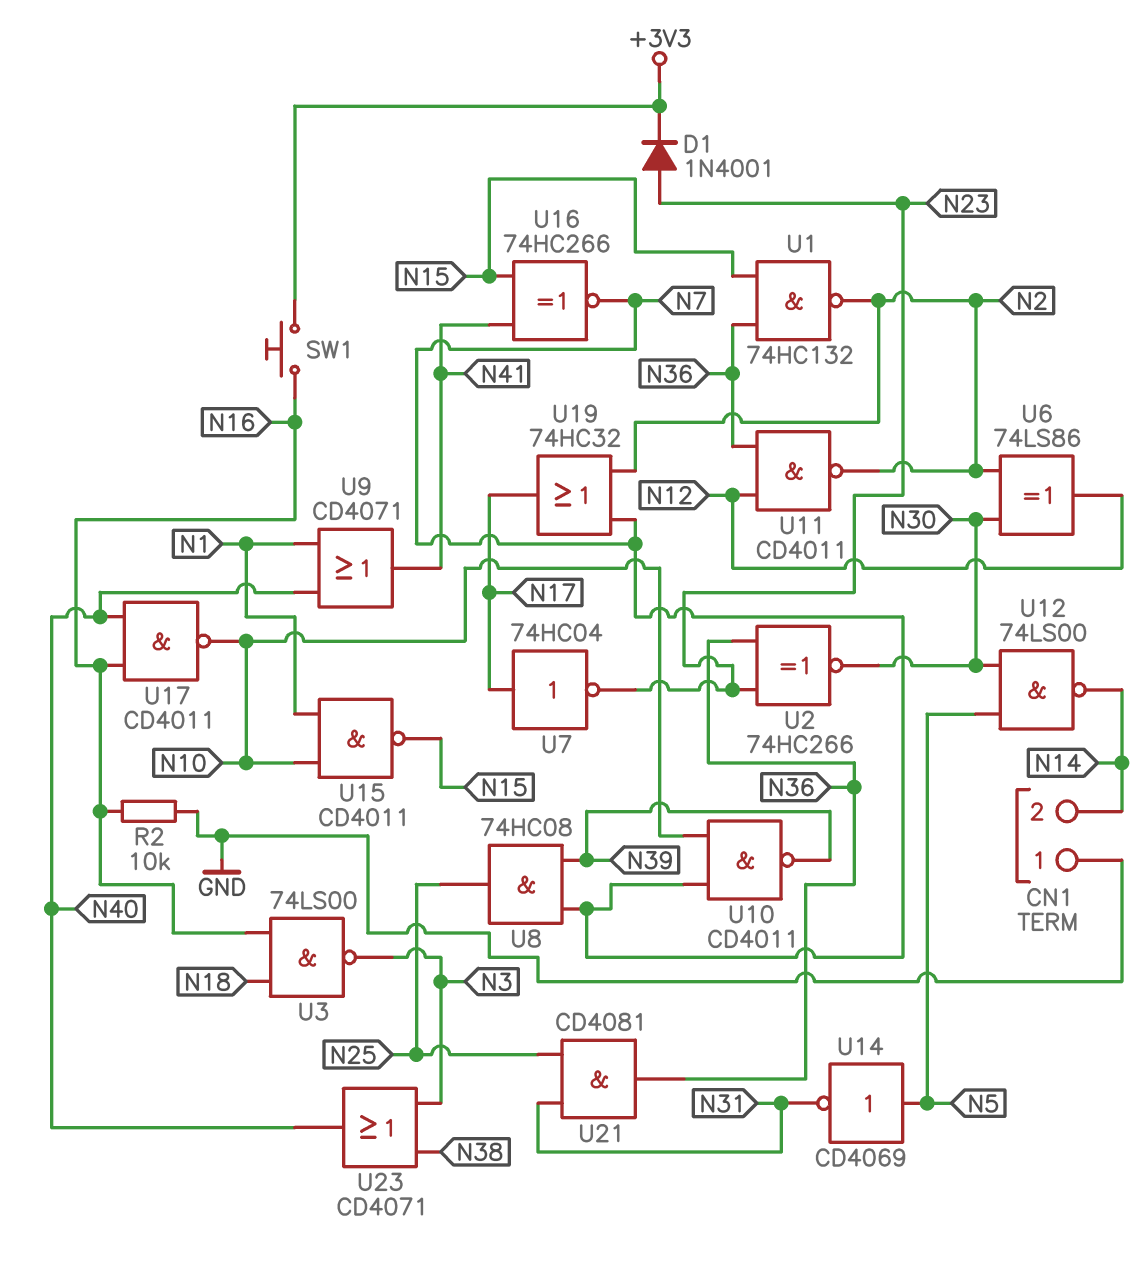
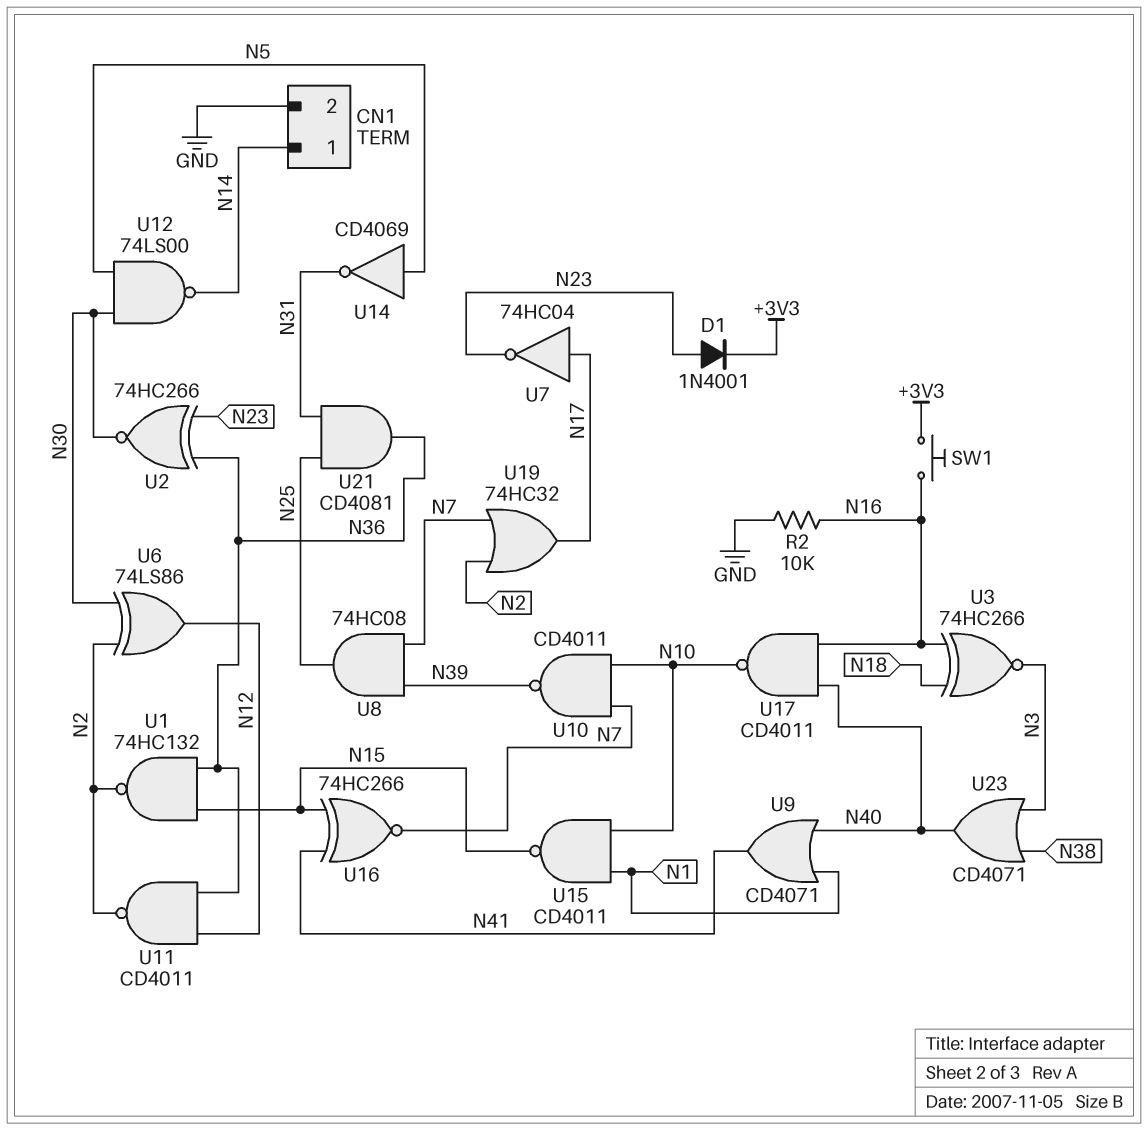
CN1 pin 1: GND -> N14
CN1 pin 2: N14 -> GND
U3: NAND 74LS00 (in N16, in N18, out N3) -> XNOR 74HC266 (in N16, in N18, out N3)

